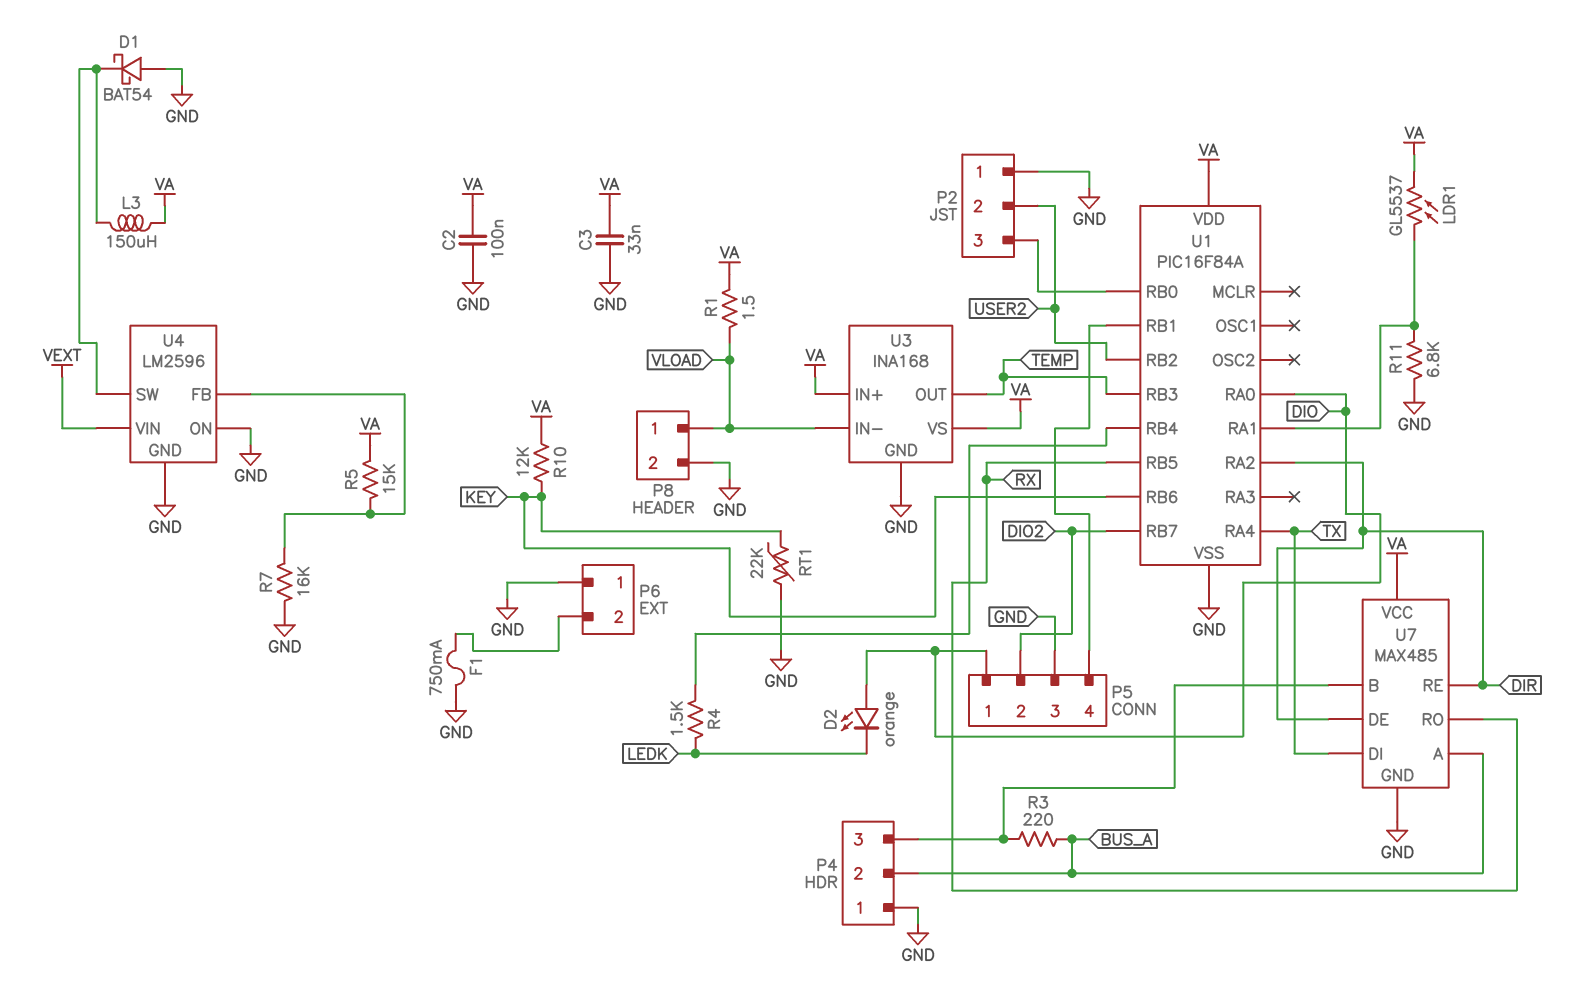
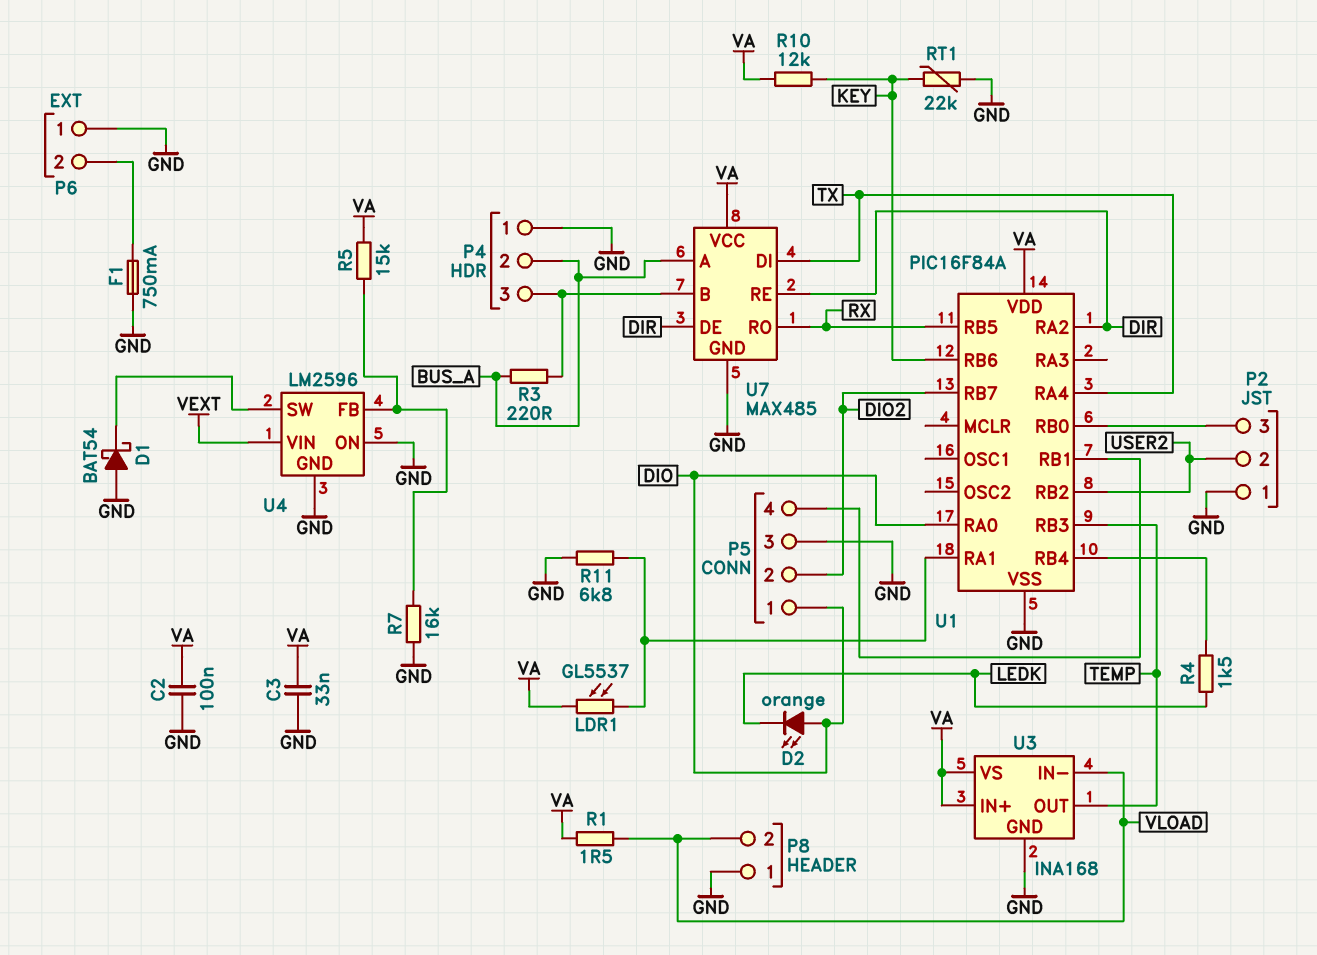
L3: 150uH (U4/SW, VA) -> none
P8 pin 1: VLOAD -> GND
P8 pin 2: GND -> VLOAD

